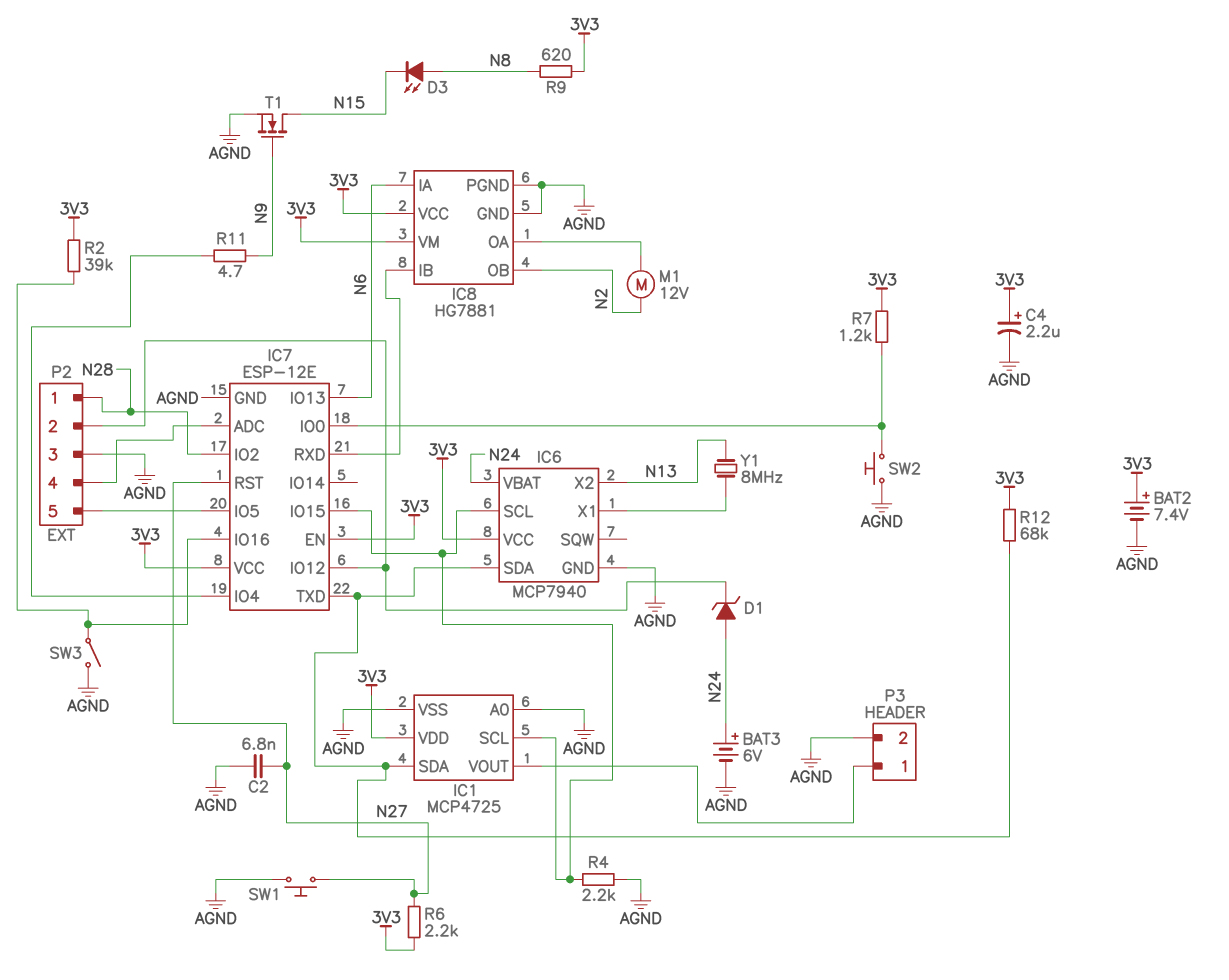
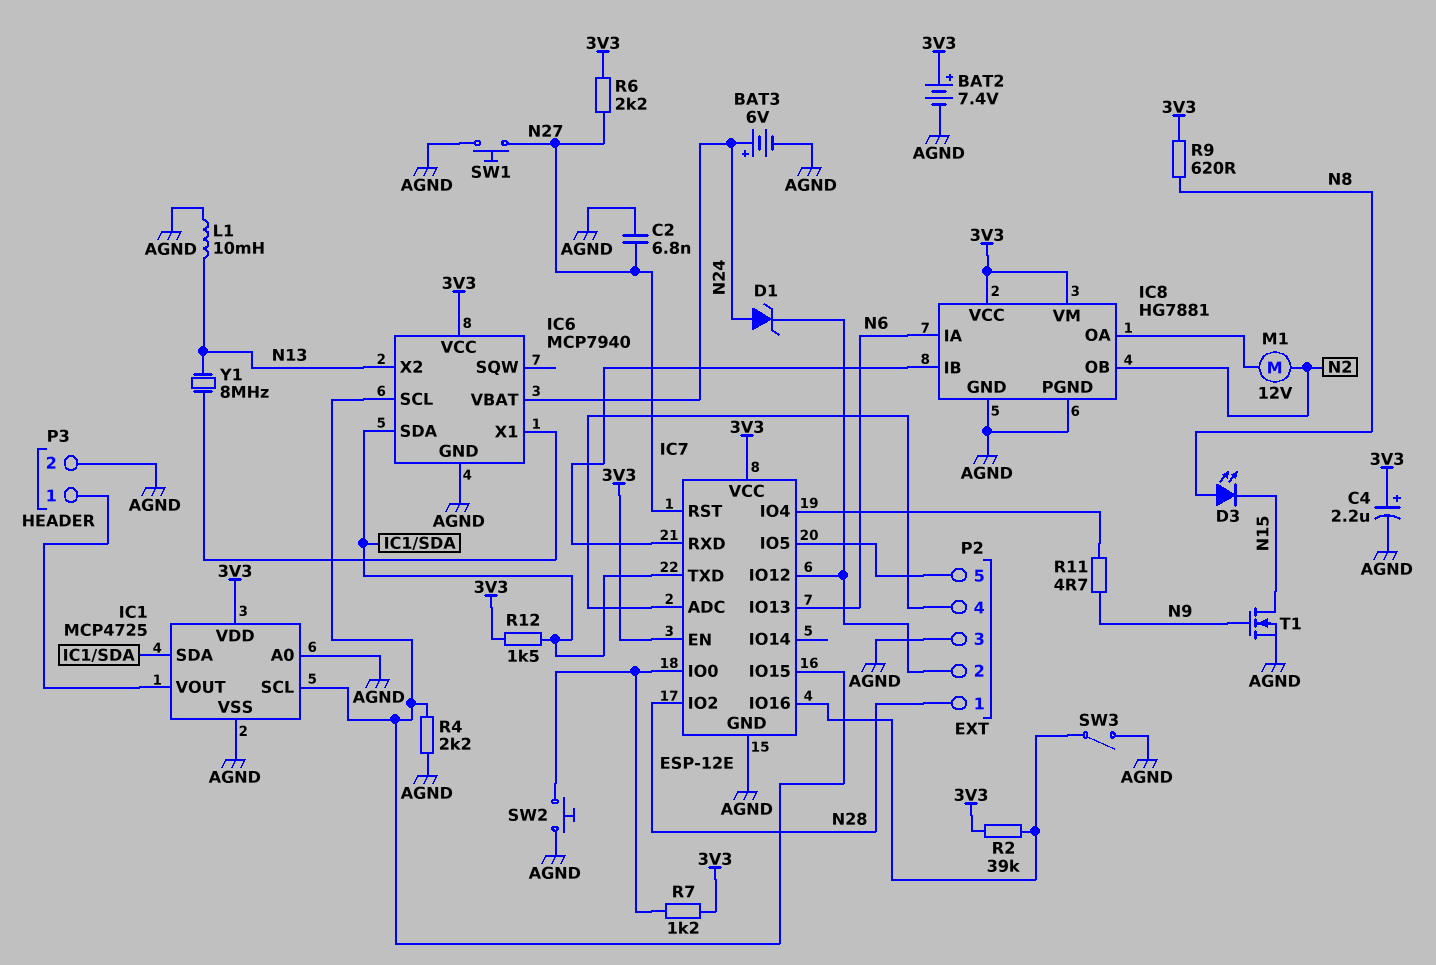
L1: none -> 10mH (AGND, N13)
R12: 68k (3V3, IC1/SDA) -> 1.5k (3V3, IC1/SDA)

